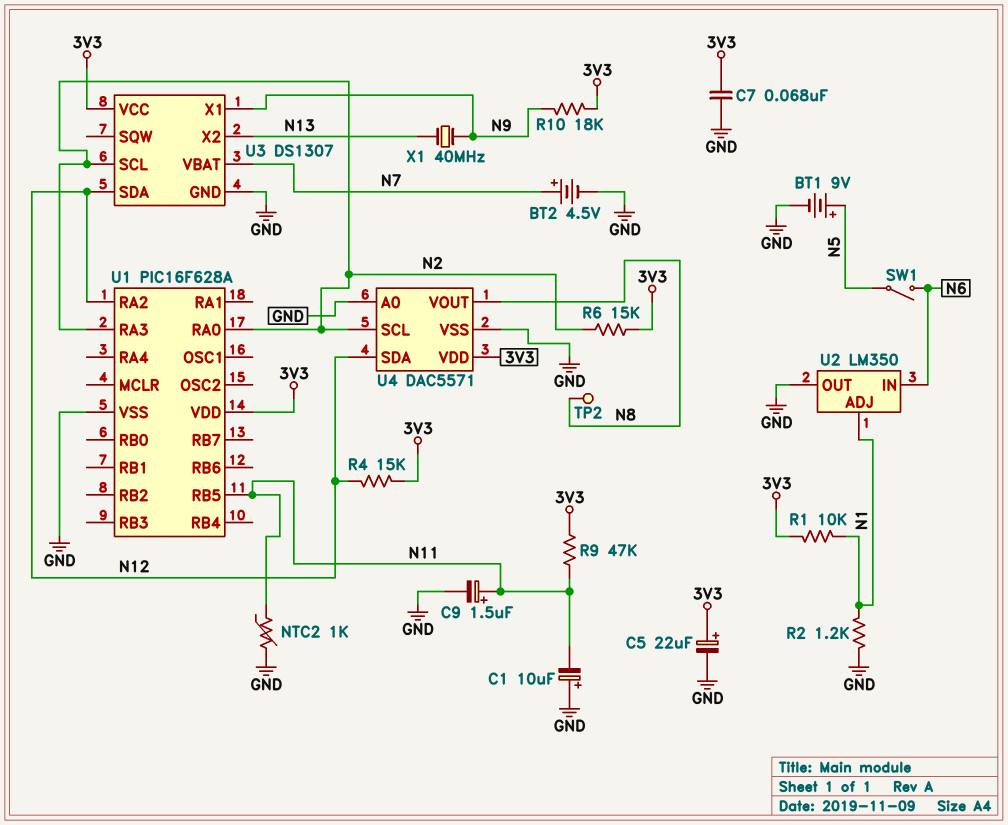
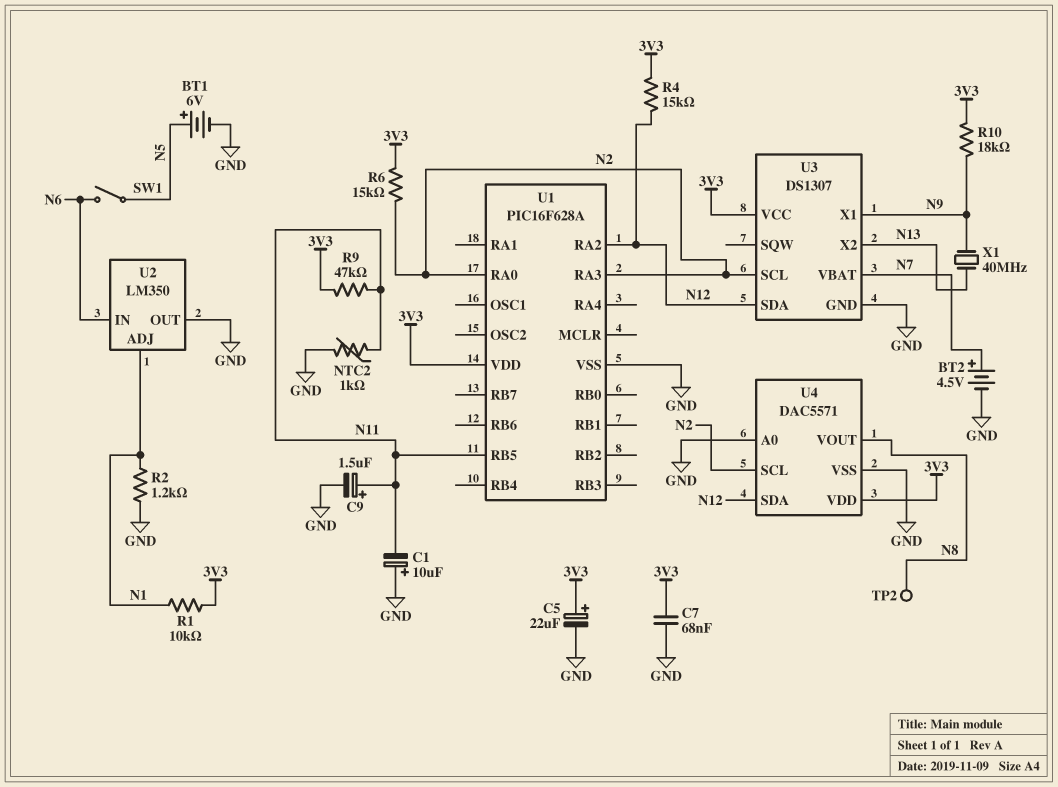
BT1: 9V (plus N5, minus GND) -> 6V (plus N5, minus GND)

